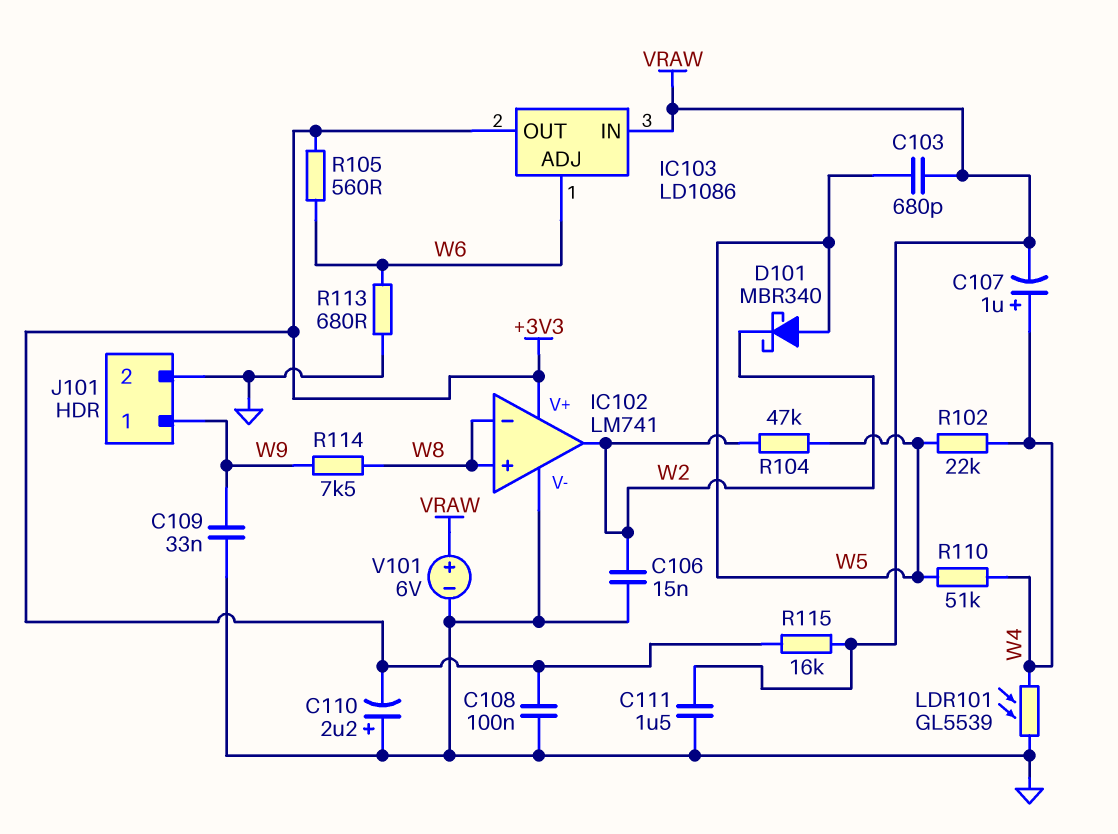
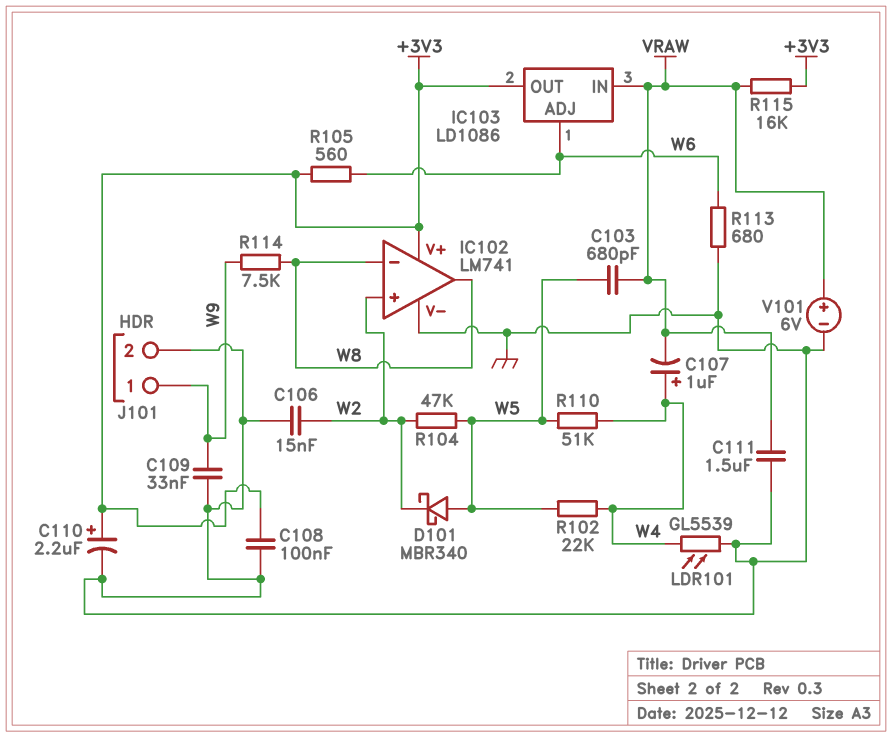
C110: 2.2uF (plus GND, minus +3V3) -> 2.2uF (plus +3V3, minus GND)
IC102 pin in+: W8 -> W2
IC102 pin out: W2 -> W8

